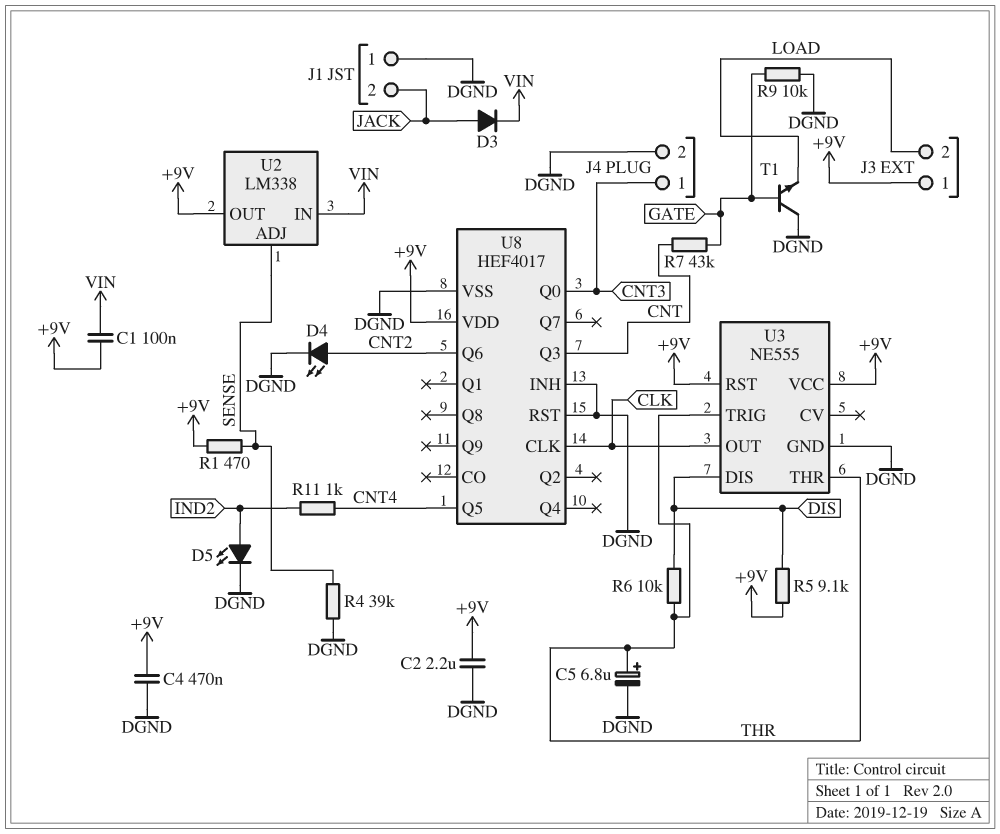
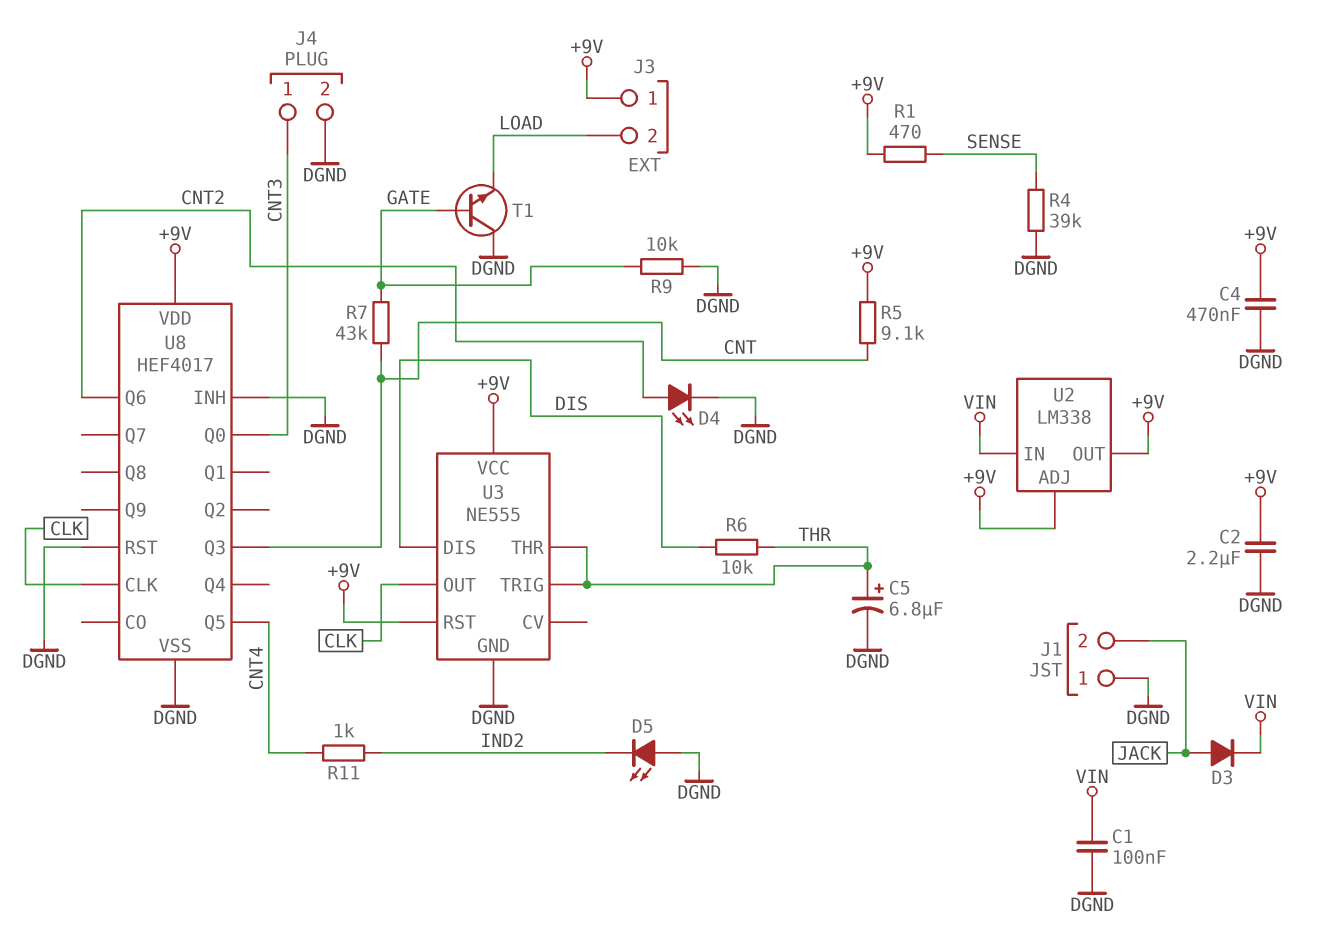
C1: 100nF (+9V, VIN) -> 100nF (DGND, VIN)
D5: LED (A IND2, K DGND) -> LED (A DGND, K IND2)
R5: 9.1k (+9V, DIS) -> 9.1k (+9V, CNT)
U2 pin ADJ: SENSE -> +9V

